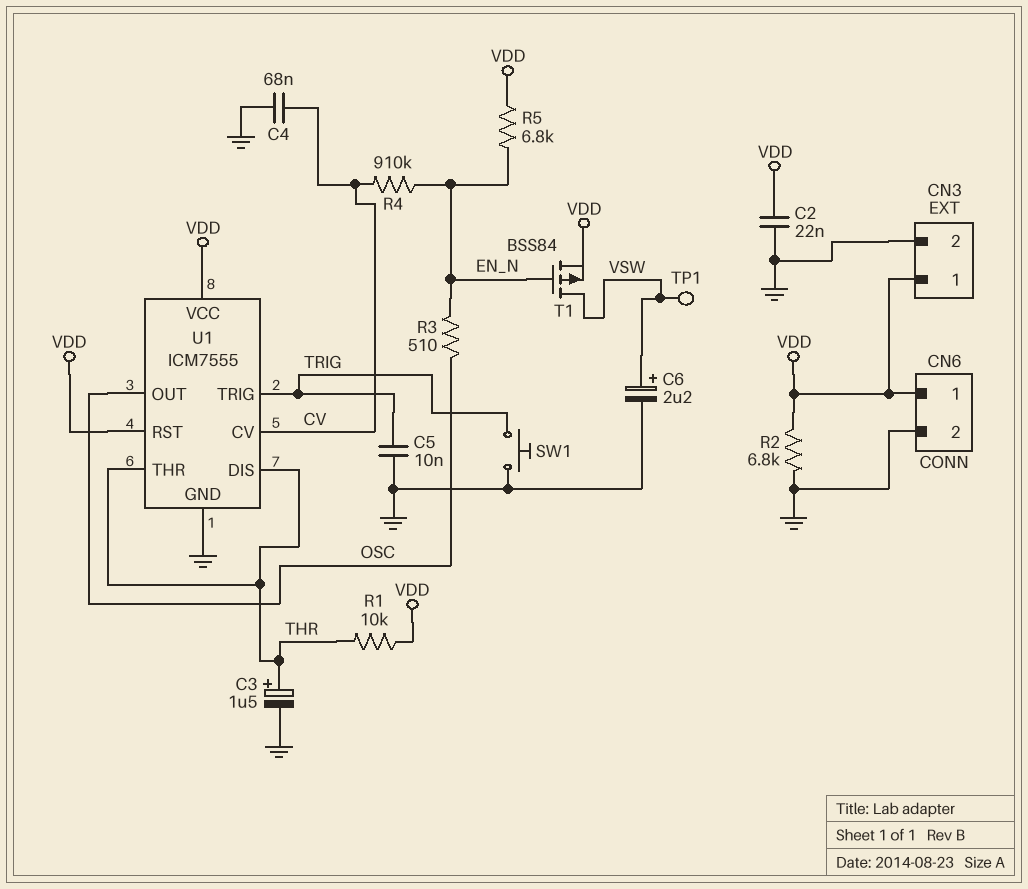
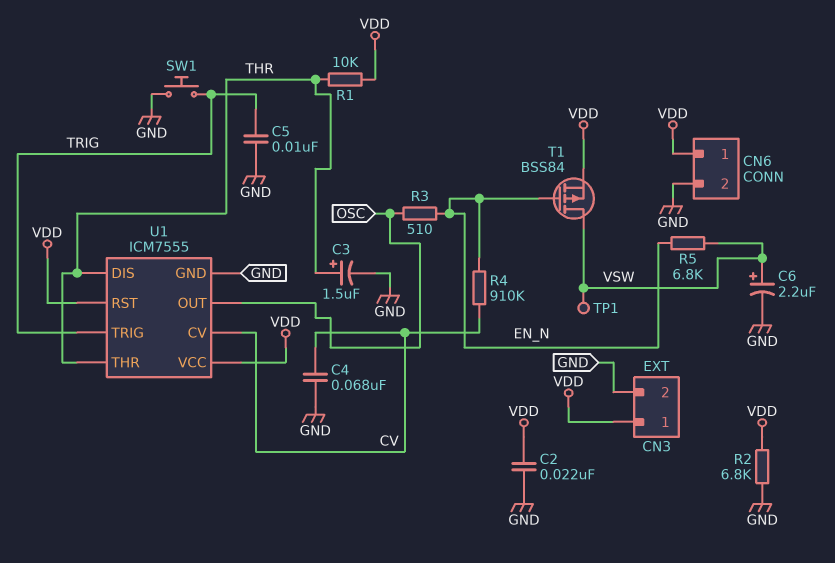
R5: 6.8k (EN_N, VDD) -> 6.8k (EN_N, VSW)

